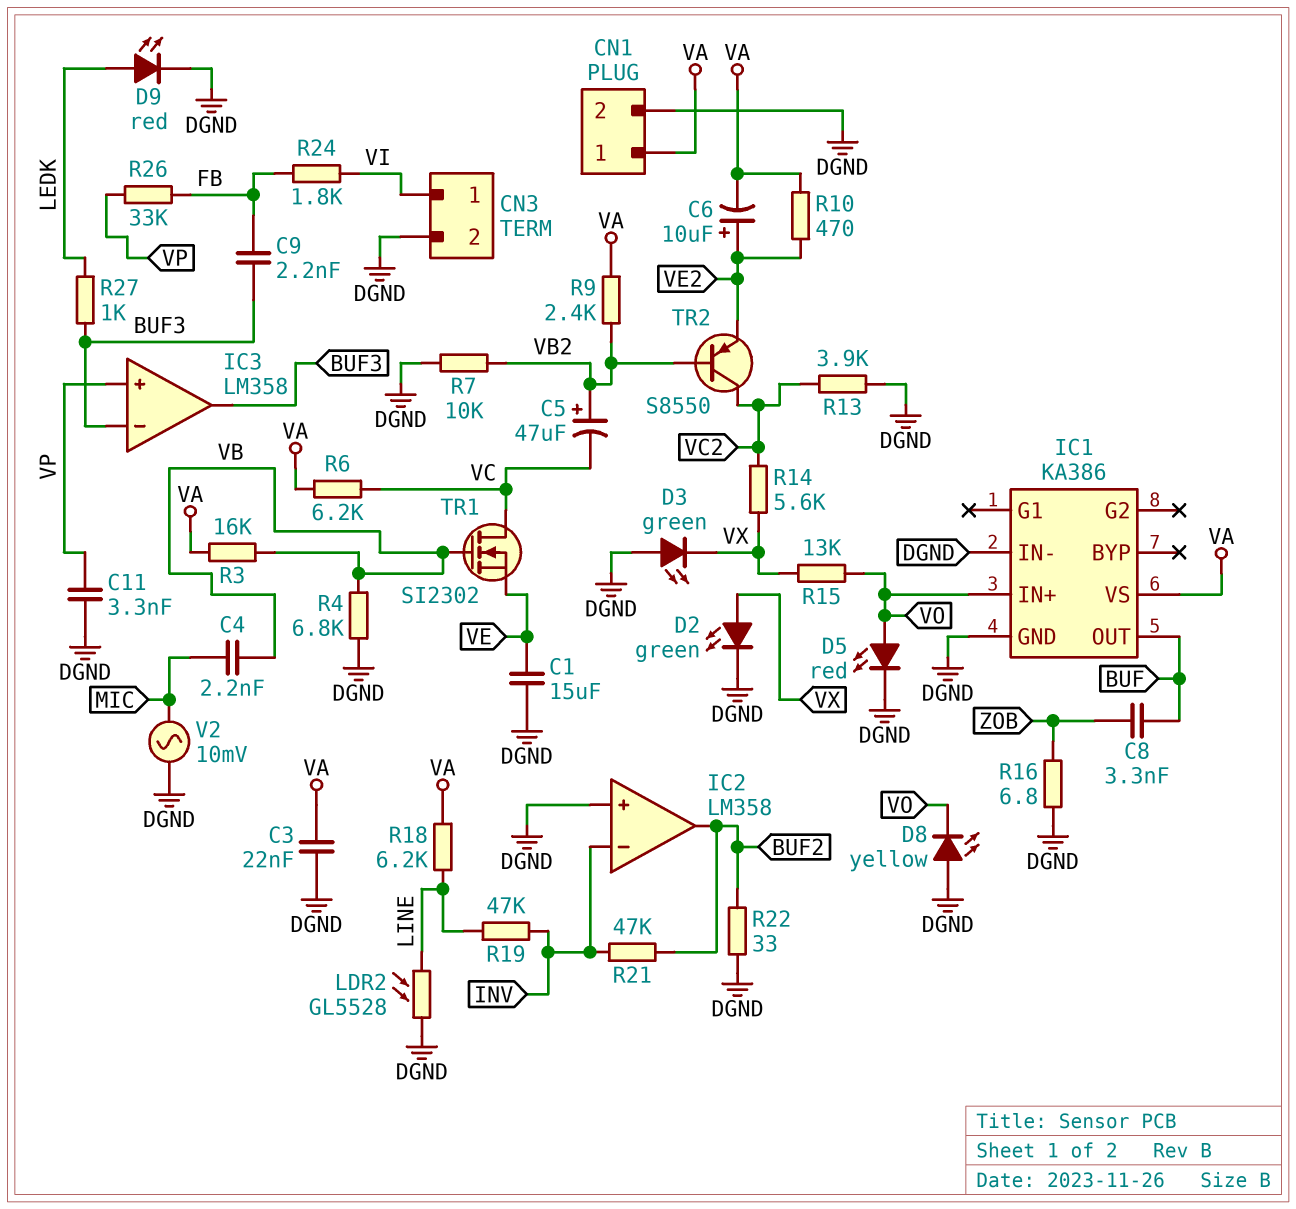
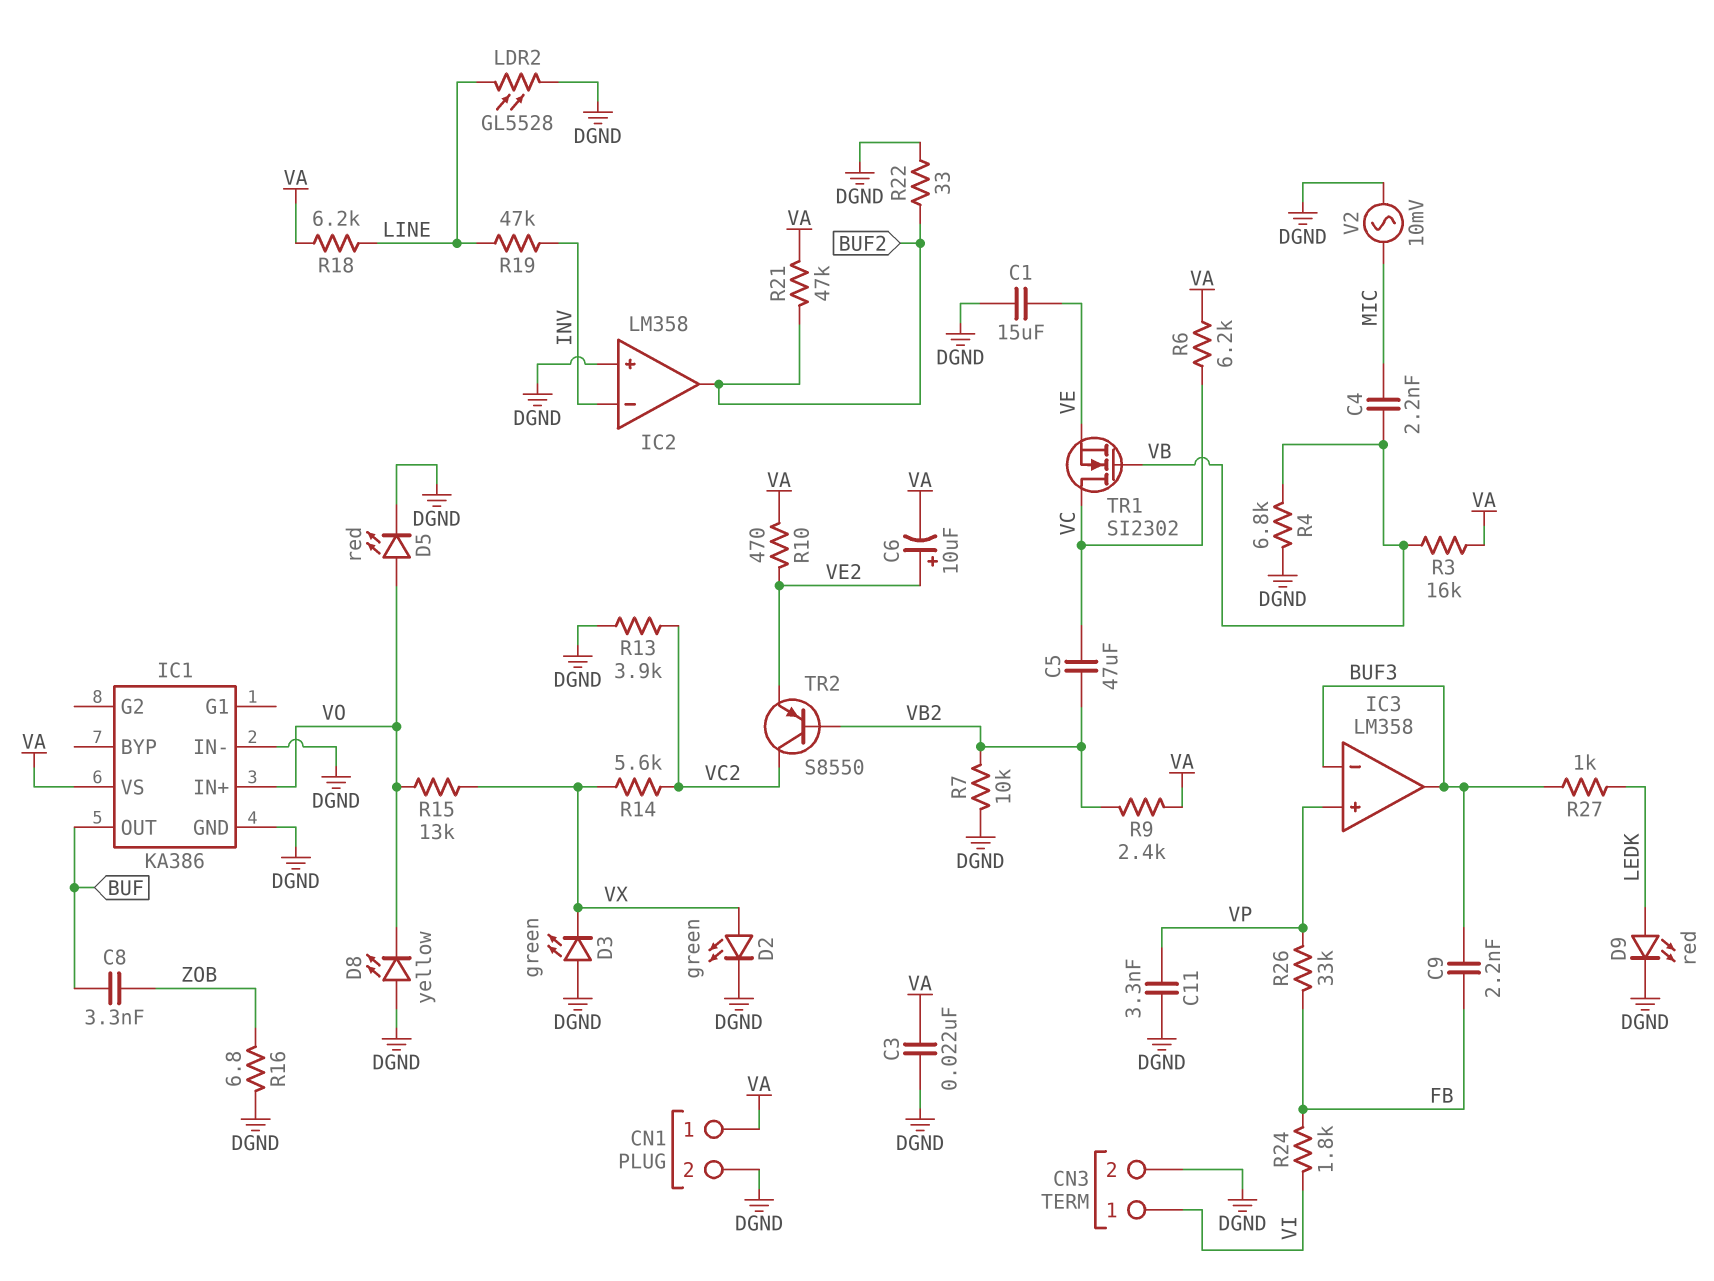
C5: 47uF (plus VB2, minus VC) -> 47uF (VB2, VC)
R21: 47k (BUF2, INV) -> 47k (BUF2, VA)

